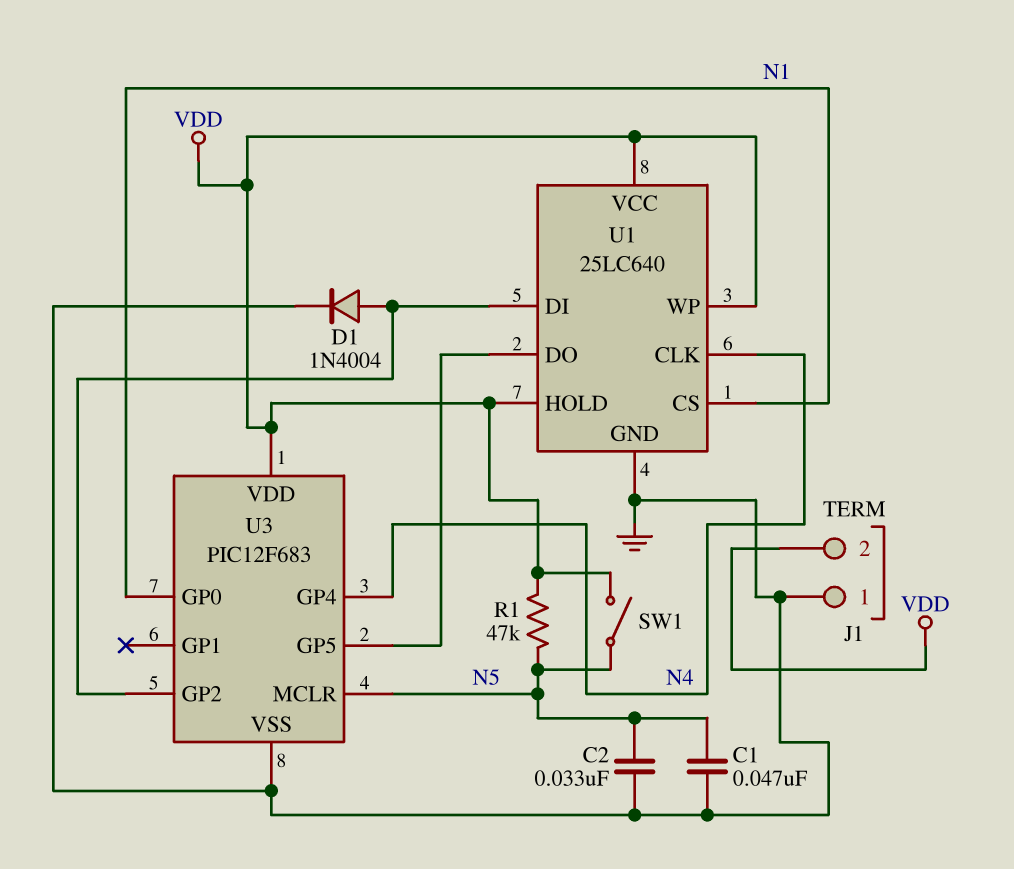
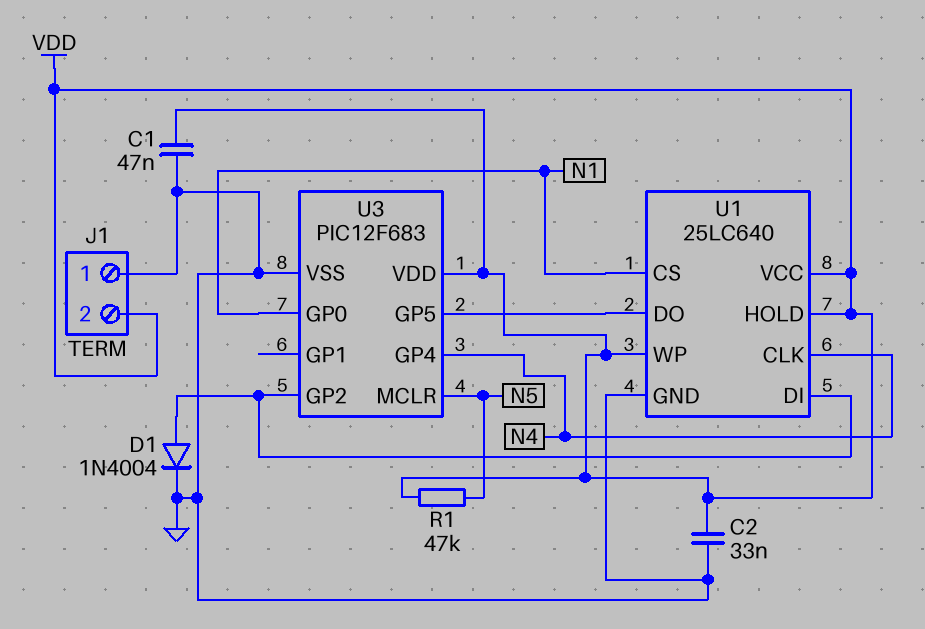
C1: 47nF (GND, N5) -> 47nF (GND, VDD)
C2: 33nF (GND, N5) -> 33nF (GND, VDD)
SW1: switch (N5, VDD) -> none

